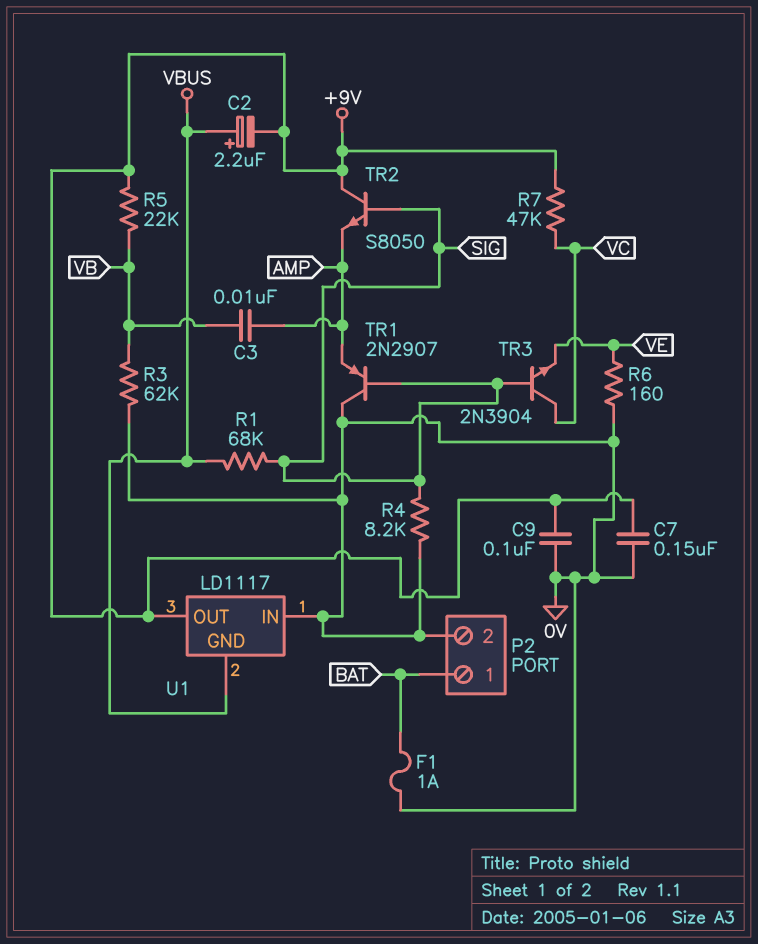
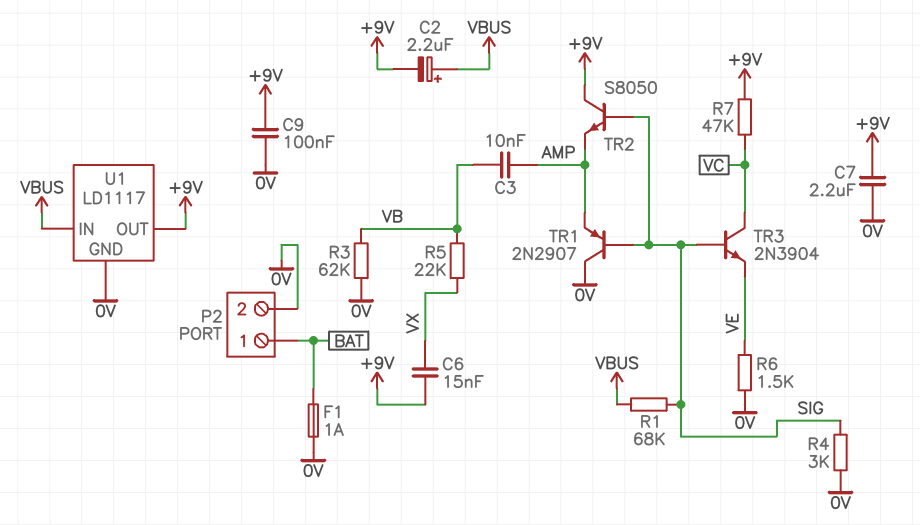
C6: none -> 15nF (+9V, VX)
C7: 150nF (+9V, 0V) -> 2.2uF (+9V, 0V)
R4: 8.2k (0V, SIG) -> 3k (0V, SIG)
R5: 22k (+9V, VB) -> 22k (VB, VX)
R6: 160 (0V, VE) -> 1.5k (0V, VE)
U1 pin GND: VBUS -> 0V
U1 pin IN: 0V -> VBUS

